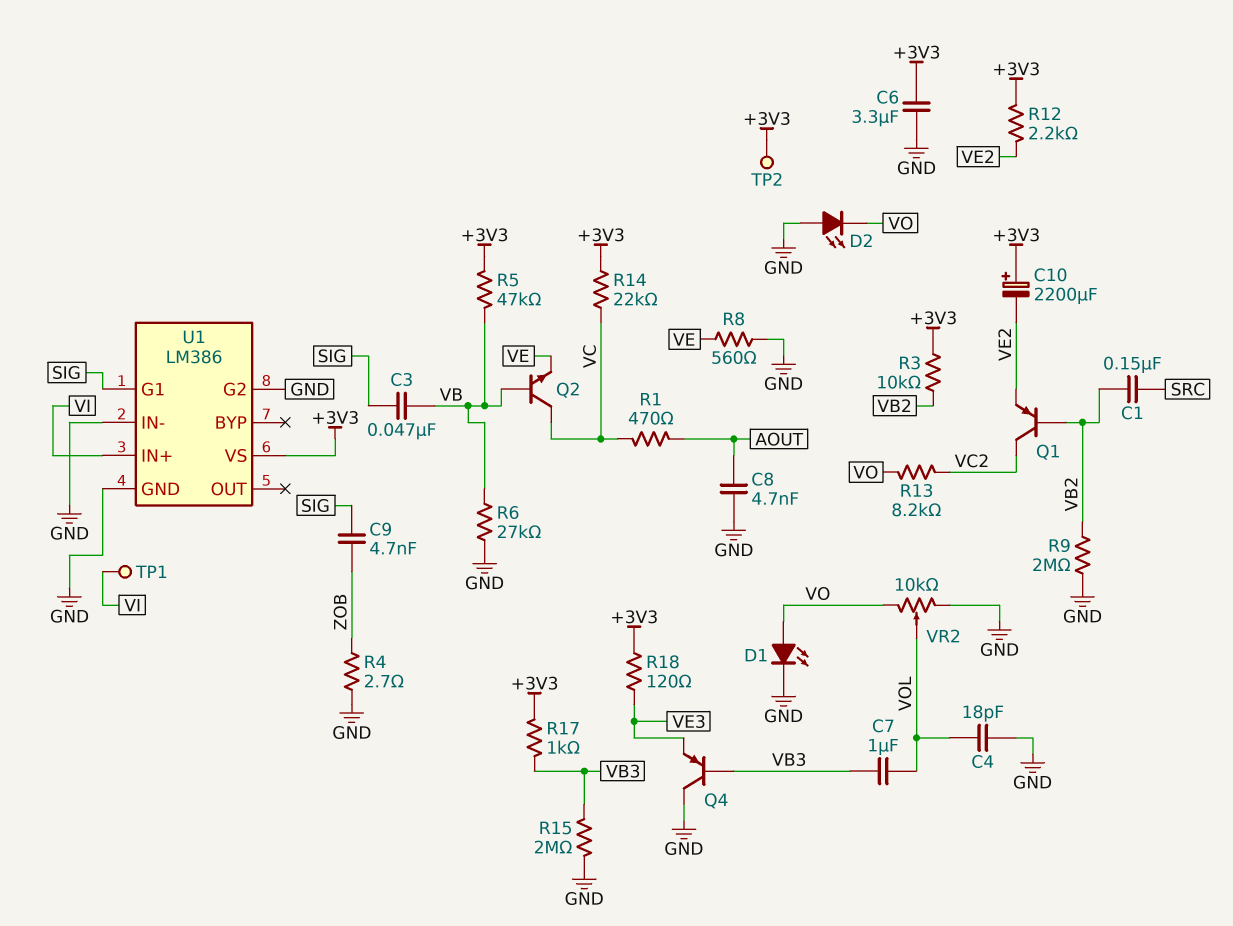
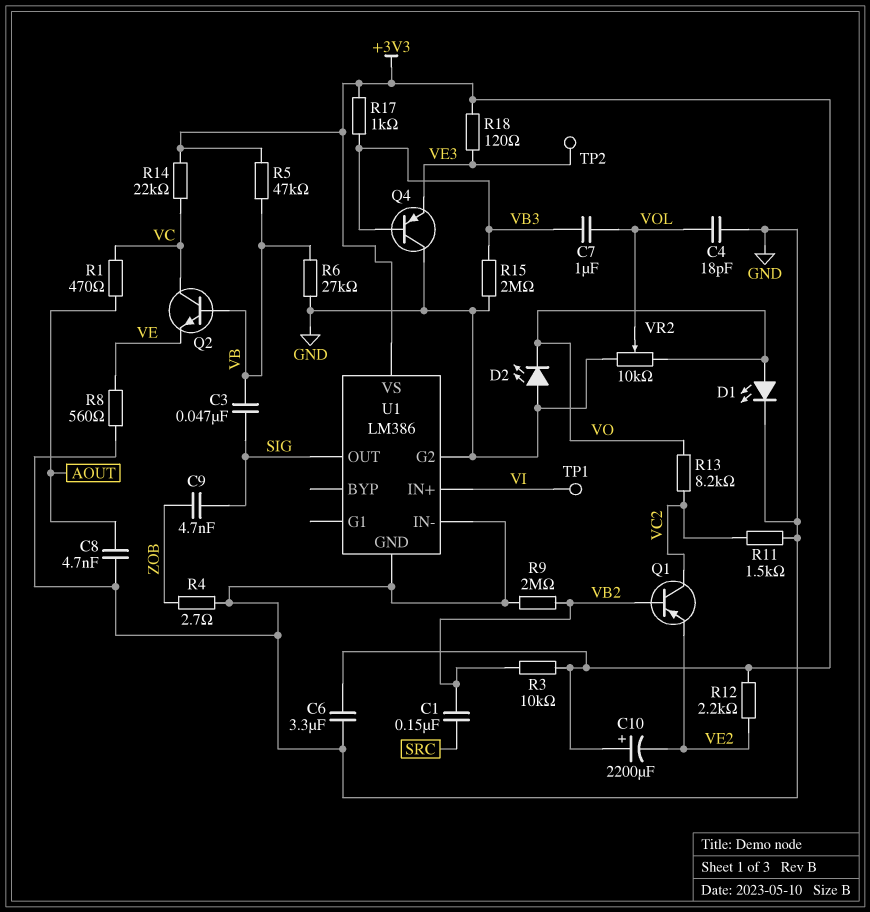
R11: none -> 1.5k (GND, VC2)
TP2: test point (+3V3) -> test point (VE3)
U1 pin G1: SIG -> none
U1 pin OUT: none -> SIG

